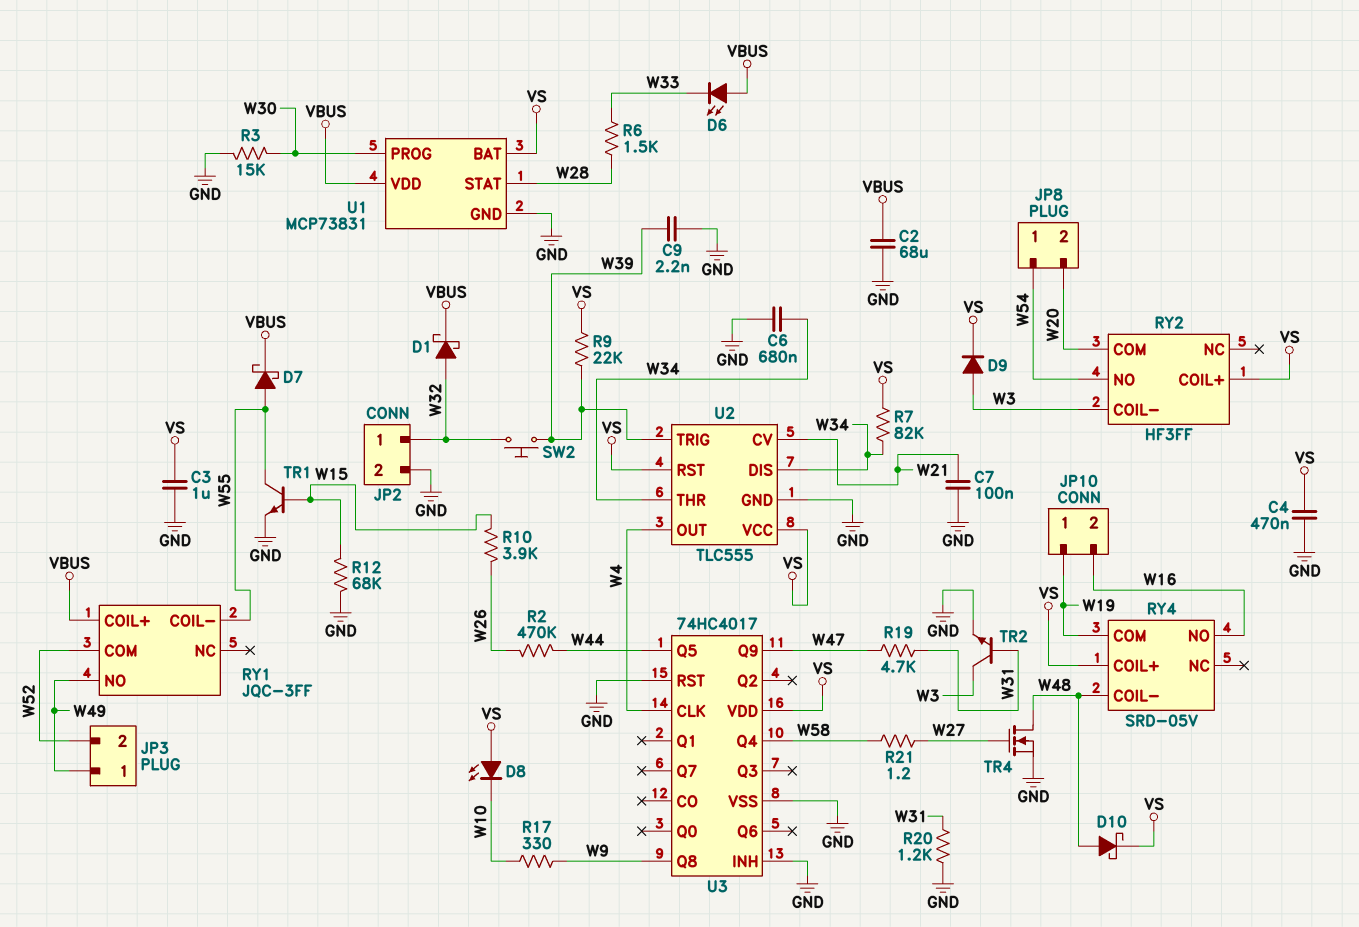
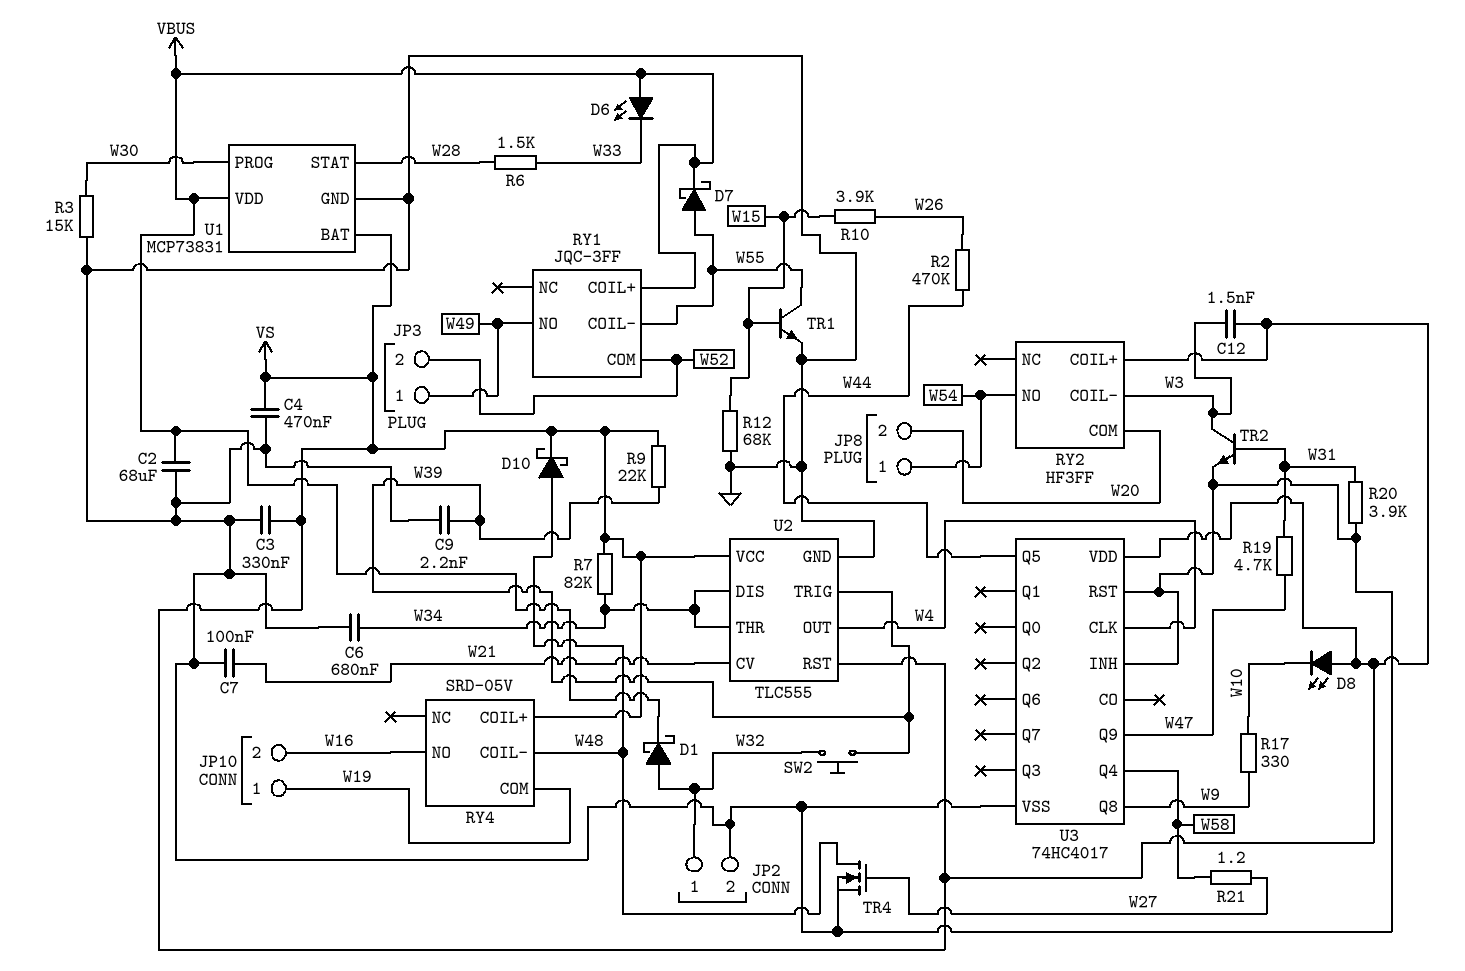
C3: 1uF (GND, VS) -> 330nF (GND, VS)
C12: none -> 1.5nF (VS, W3)
D9: diode (A W3, K VS) -> none
R20: 1.2k (GND, W31) -> 3.9k (GND, W31)

